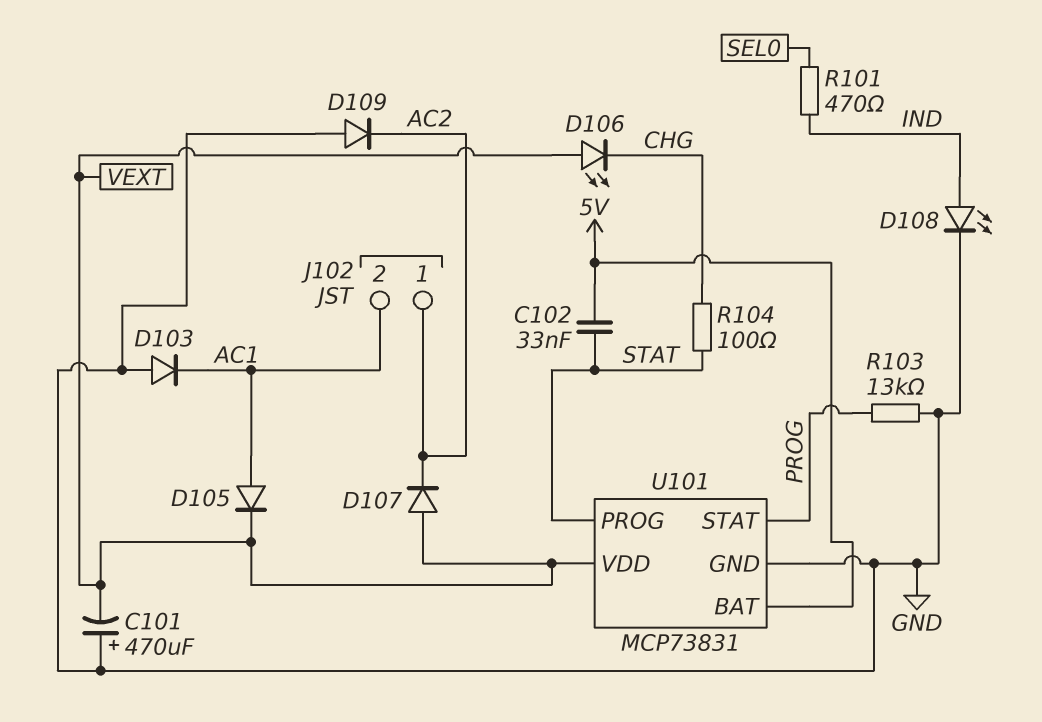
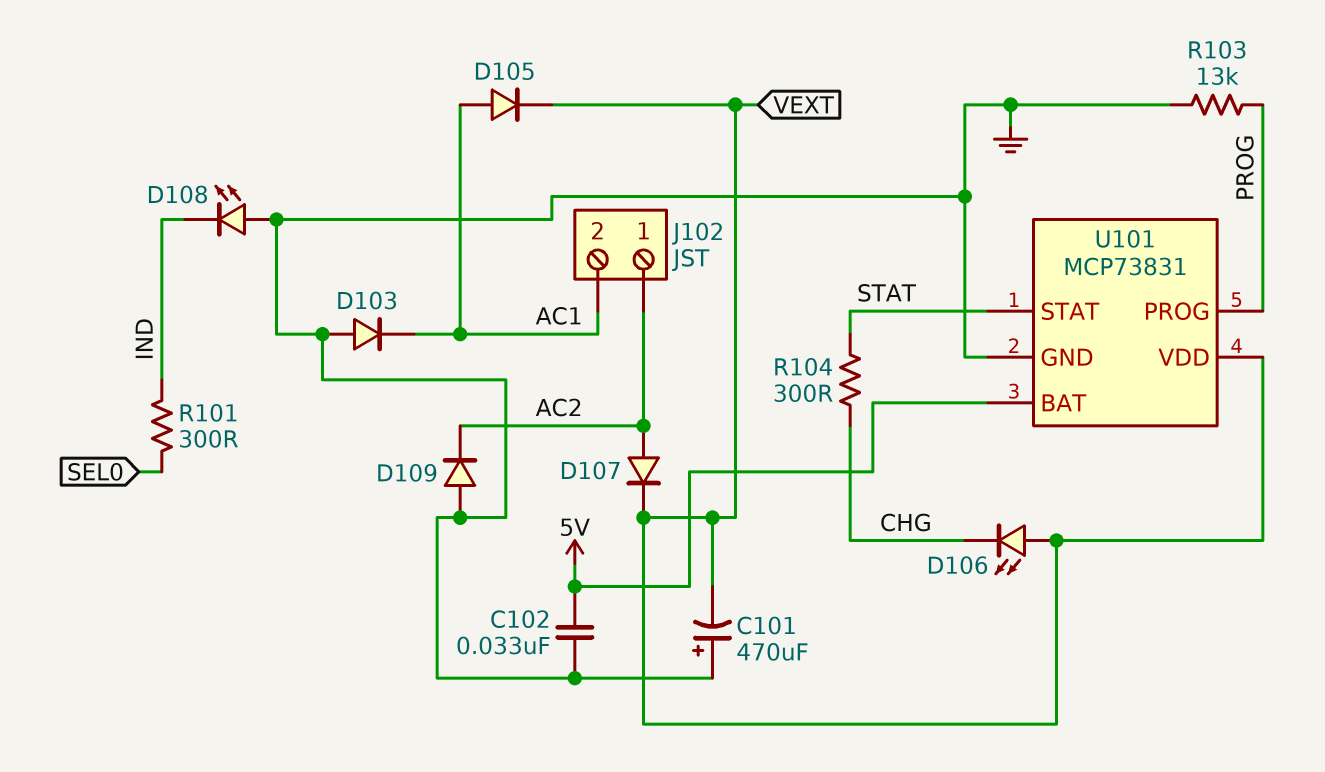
C102: 33nF (5V, STAT) -> 33nF (5V, GND)
D107: diode (A VEXT, K AC2) -> diode (A AC2, K VEXT)
D108: LED (A IND, K GND) -> LED (A GND, K IND)
R101: 470 (IND, SEL0) -> 300 (IND, SEL0)
R104: 100 (CHG, STAT) -> 300 (CHG, STAT)
U101 pin PROG: STAT -> PROG
U101 pin STAT: PROG -> STAT

